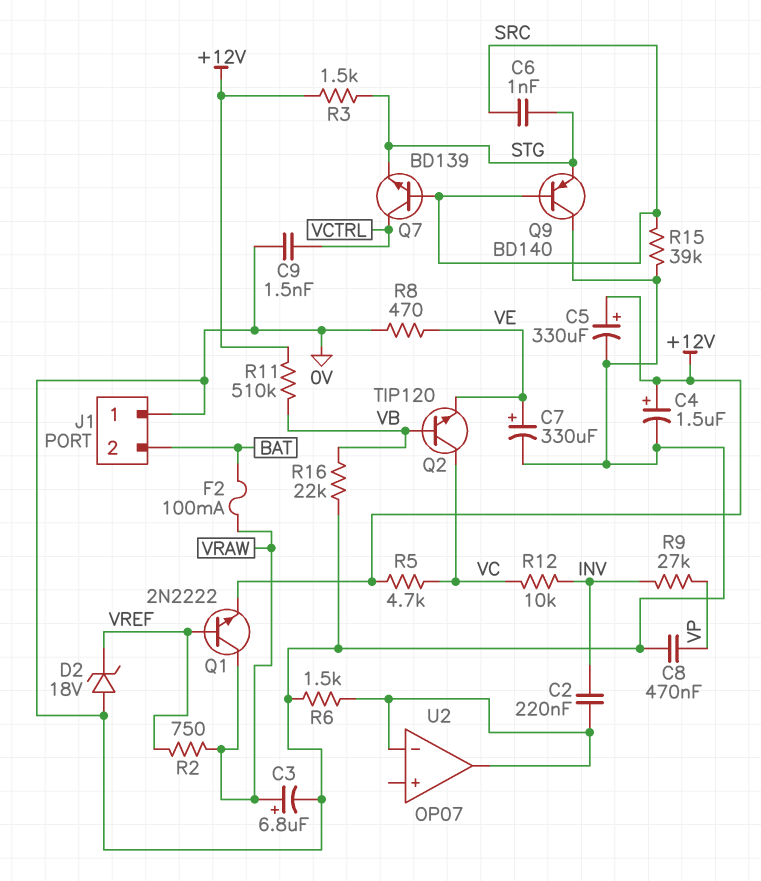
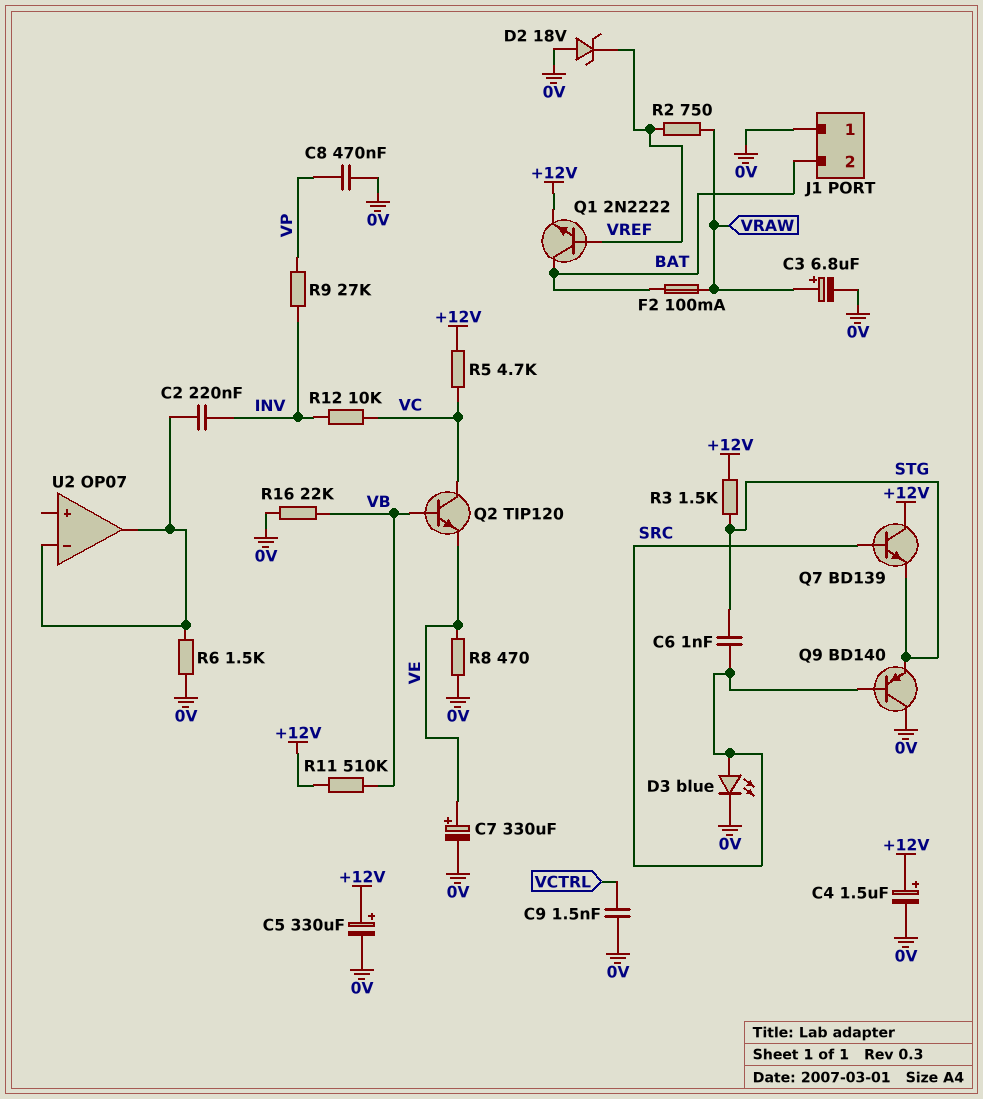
D3: none -> LED blue (A SRC, K 0V)
Q1: NPN 2N2222 (B VREF, C VRAW, E +12V) -> NPN 2N2222 (B VREF, C BAT, E +12V)
Q7: NPN BD139 (B SRC, C VCTRL, E STG) -> NPN BD139 (B SRC, C +12V, E STG)
R15: 39k (0V, SRC) -> none

